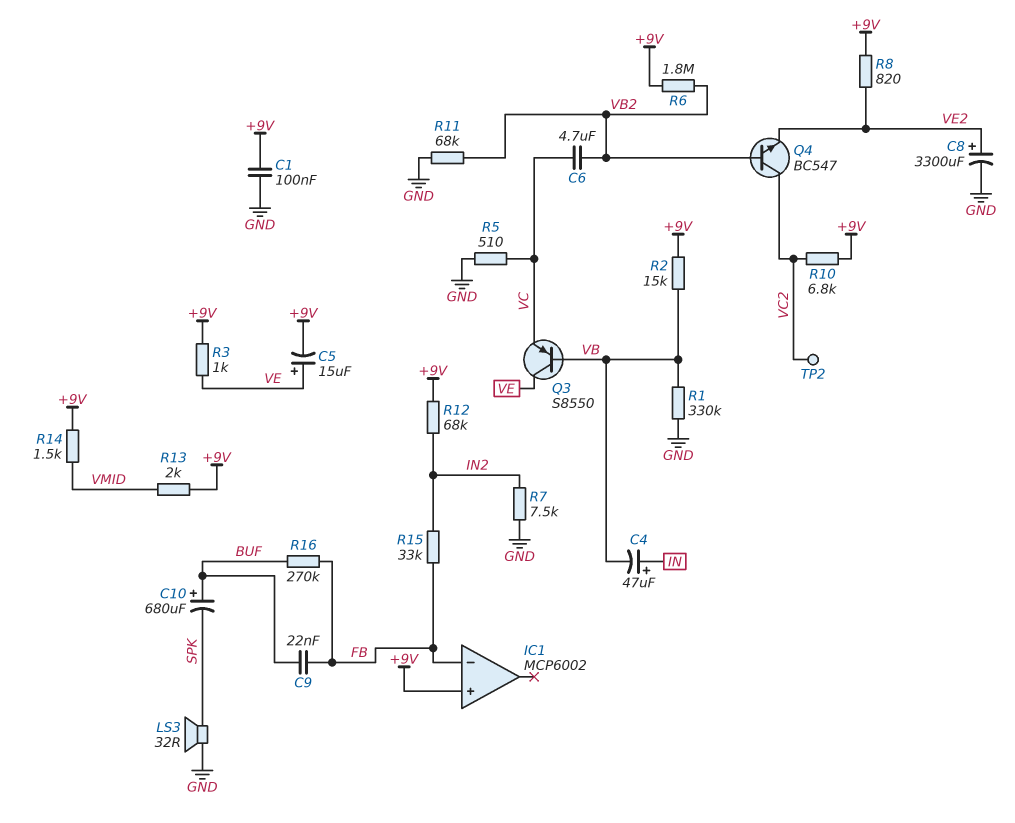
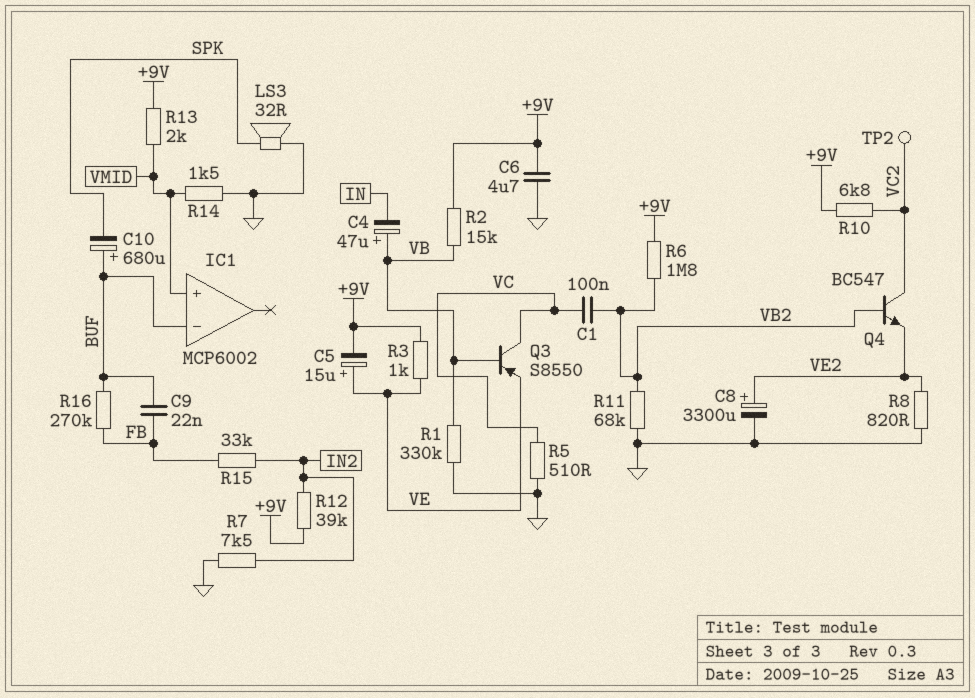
C1: 100nF (+9V, GND) -> 100nF (VB2, VC)
C4: 47uF (plus IN, minus VB) -> 47uF (plus VB, minus IN)
C6: 4.7uF (VB2, VC) -> 4.7uF (+9V, GND)
IC1 pin in+: +9V -> VMID
IC1 pin in-: FB -> BUF
Q3: PNP S8550 (B VB, C VE, E VC) -> PNP S8550 (B VB, C VC, E VE)
R8: 820 (+9V, VE2) -> 820 (GND, VE2)
R12: 68k (+9V, IN2) -> 39k (+9V, IN2)
R14: 1.5k (+9V, VMID) -> 1.5k (GND, VMID)

